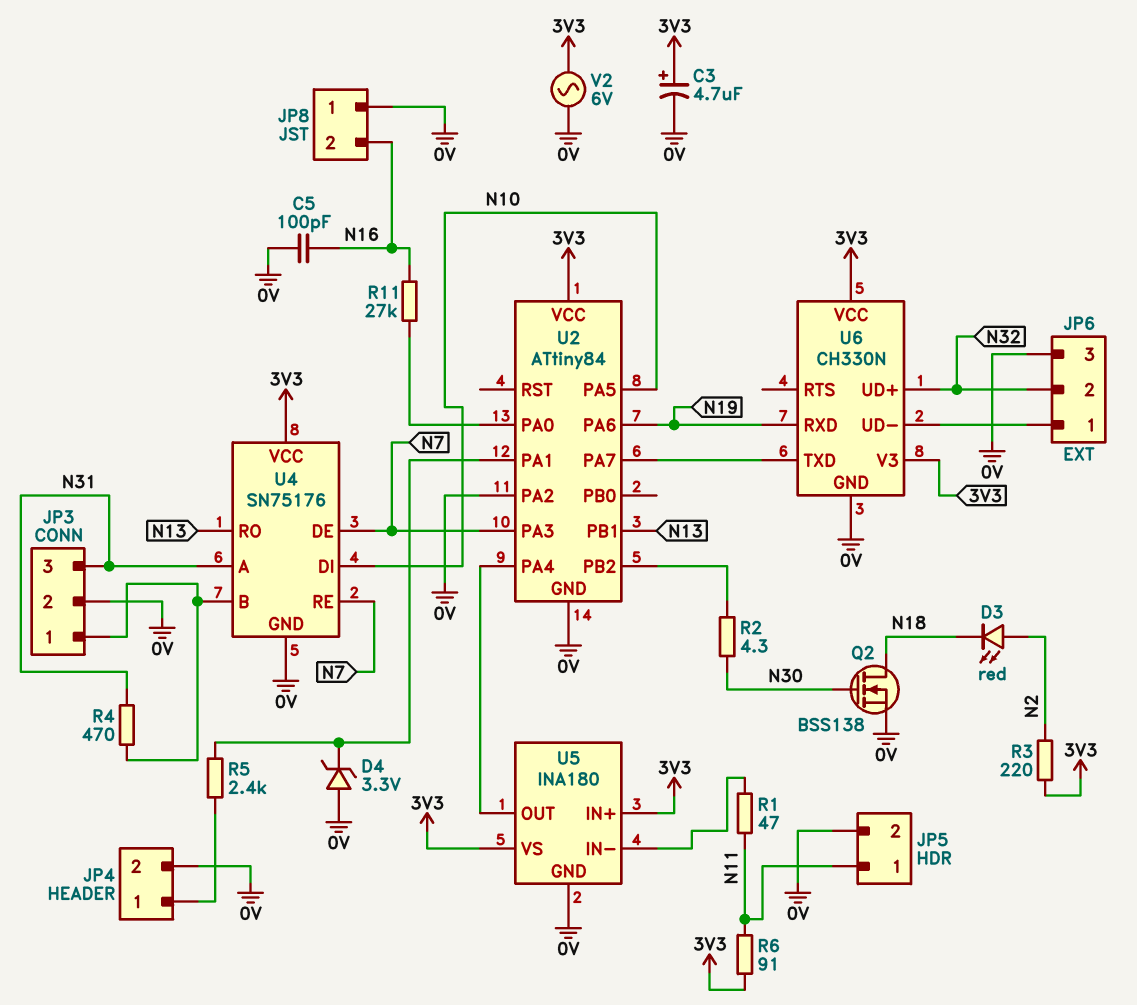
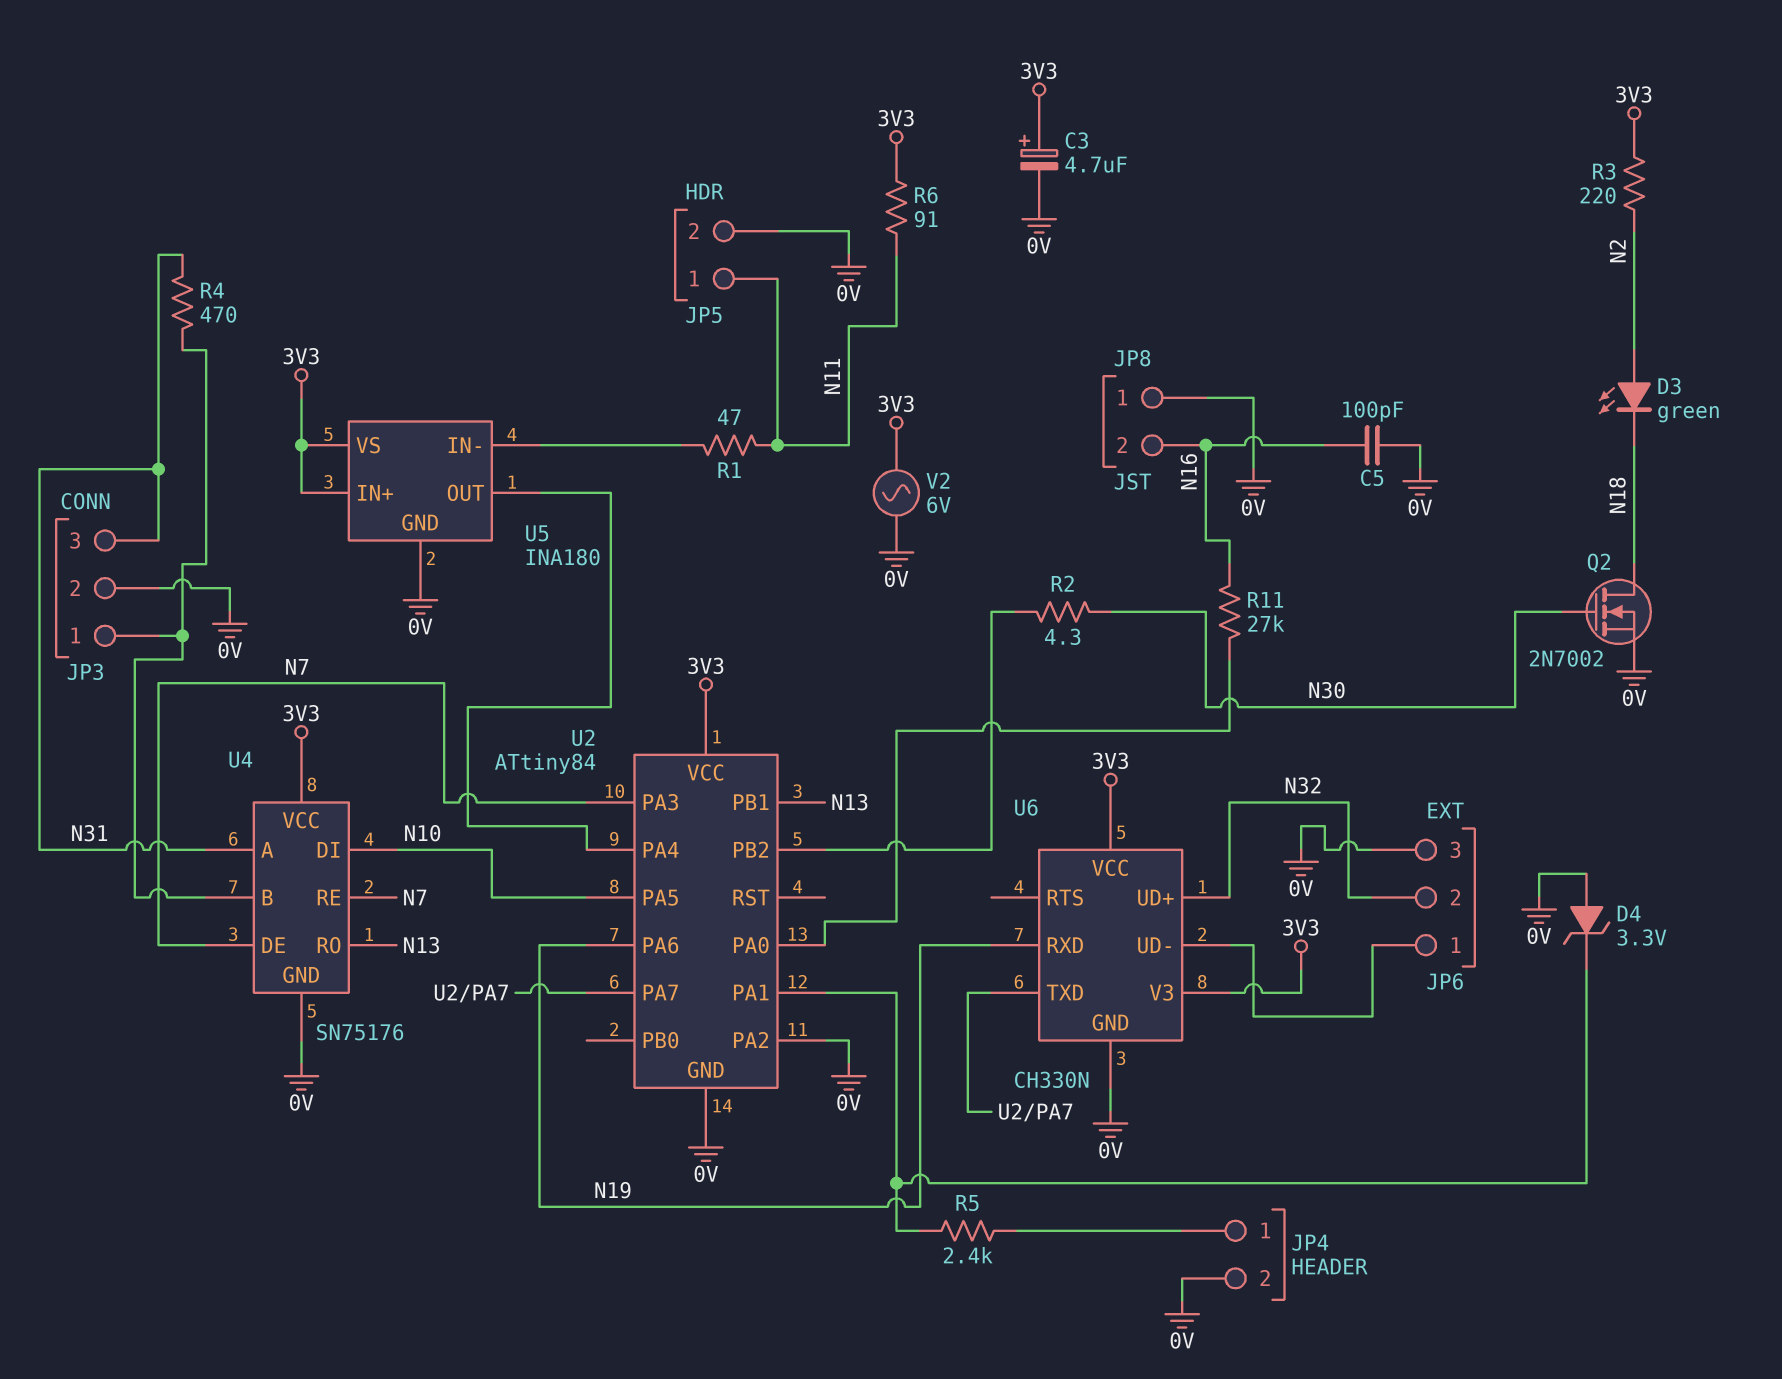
D3: LED red (A N2, K N18) -> LED green (A N2, K N18)
Q2: NMOS BSS138 (G N30, D N18, S 0V) -> NMOS 2N7002 (G N30, D N18, S 0V)

